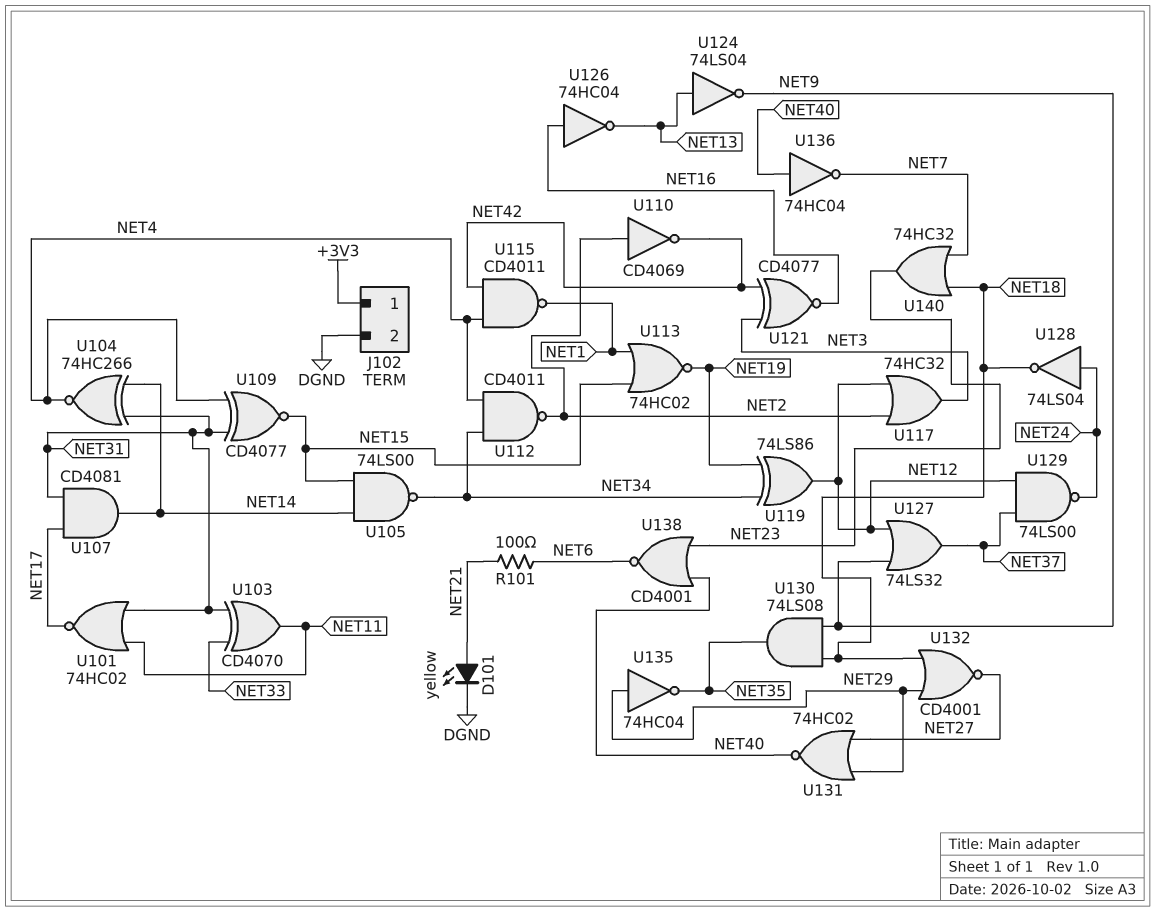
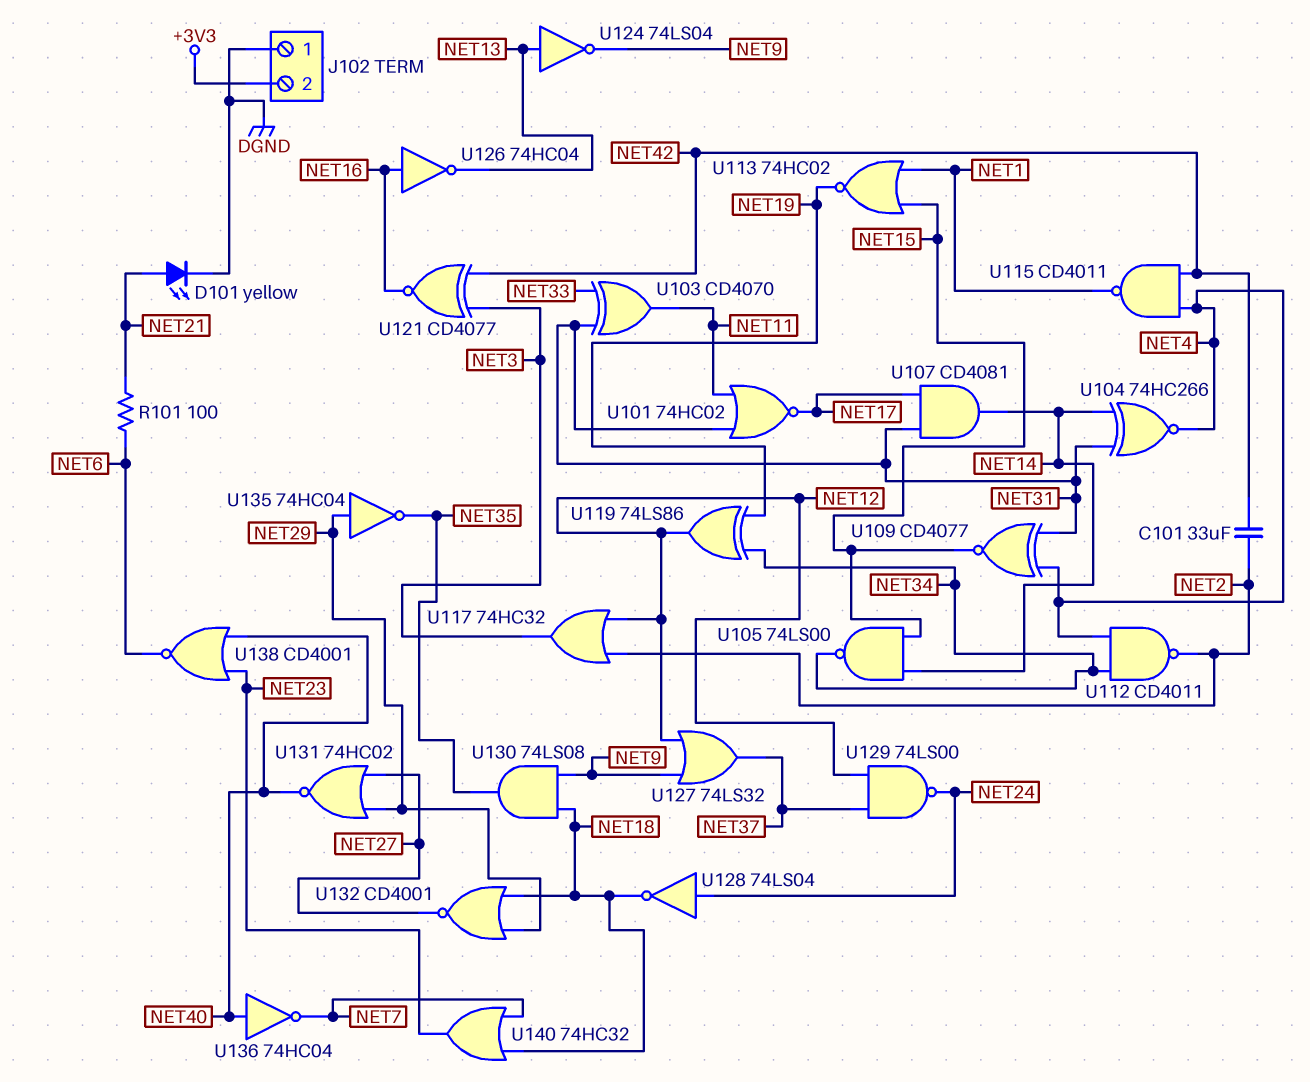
C101: none -> 33uF (NET2, NET42)
J102 pin 1: +3V3 -> DGND
J102 pin 2: DGND -> +3V3
U110: NOT CD4069 (in NET2, out NET42) -> none

